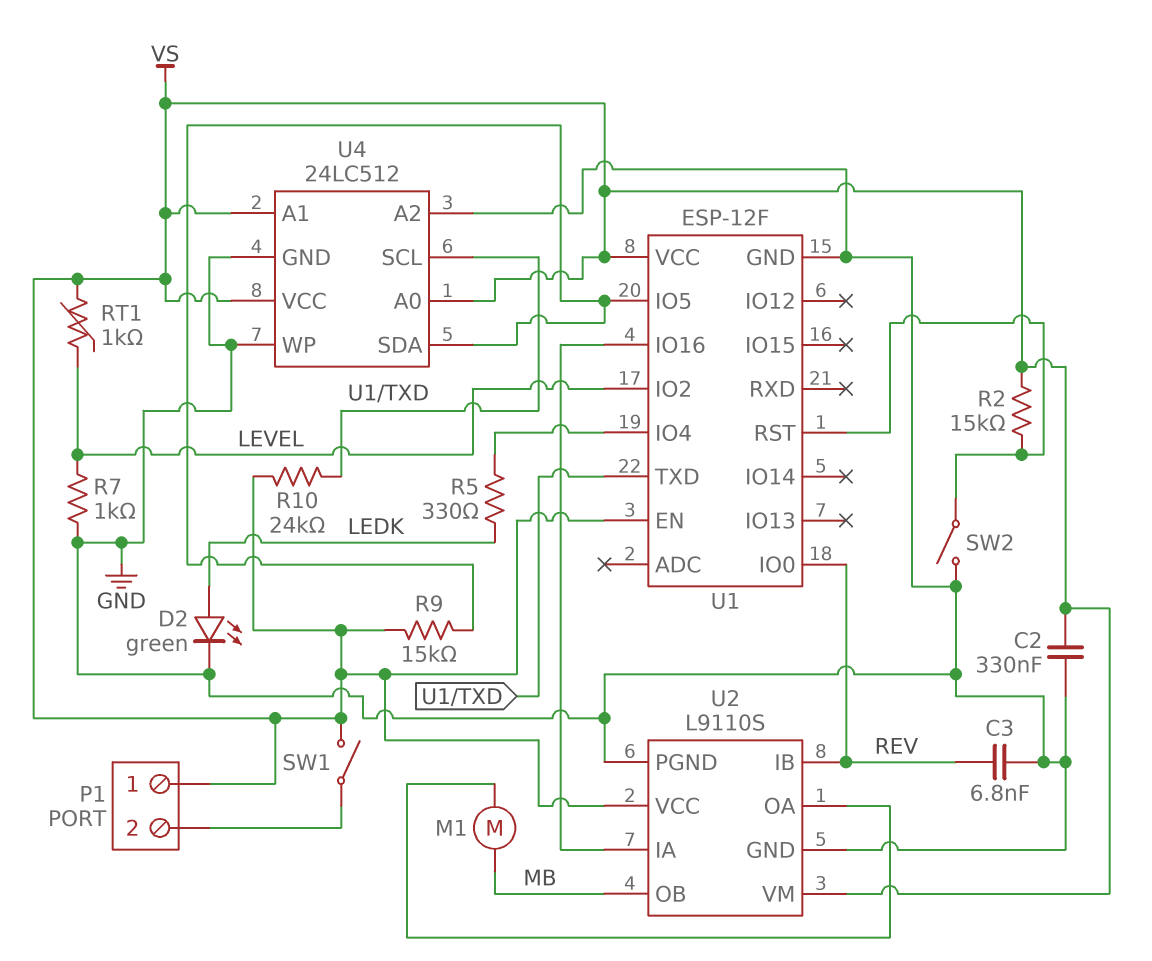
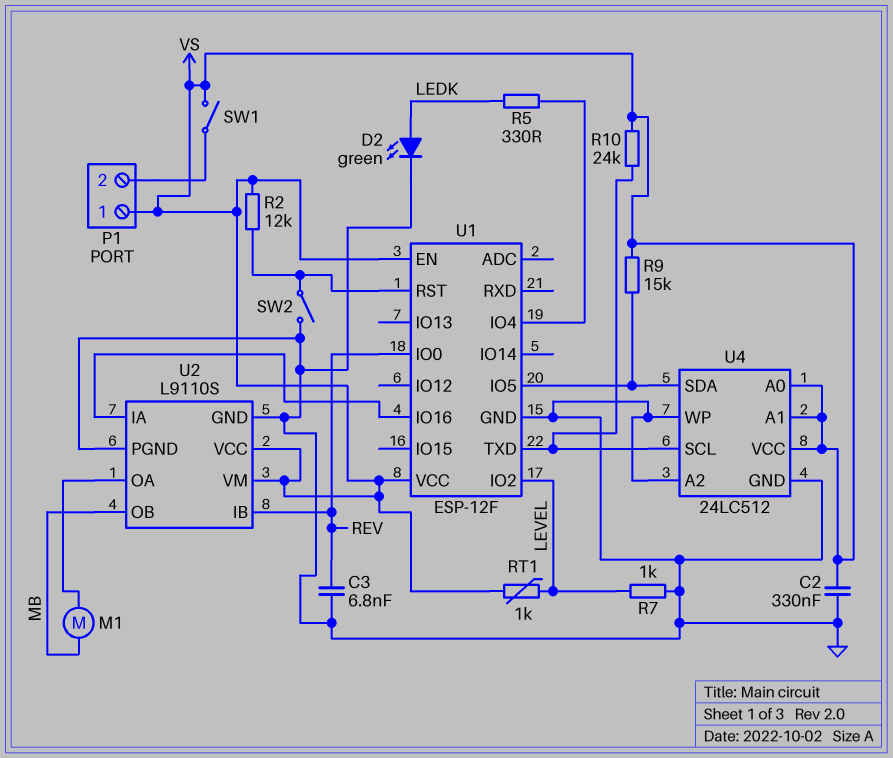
R2: 15k (U1/RST, VS) -> 12k (U1/RST, VS)

